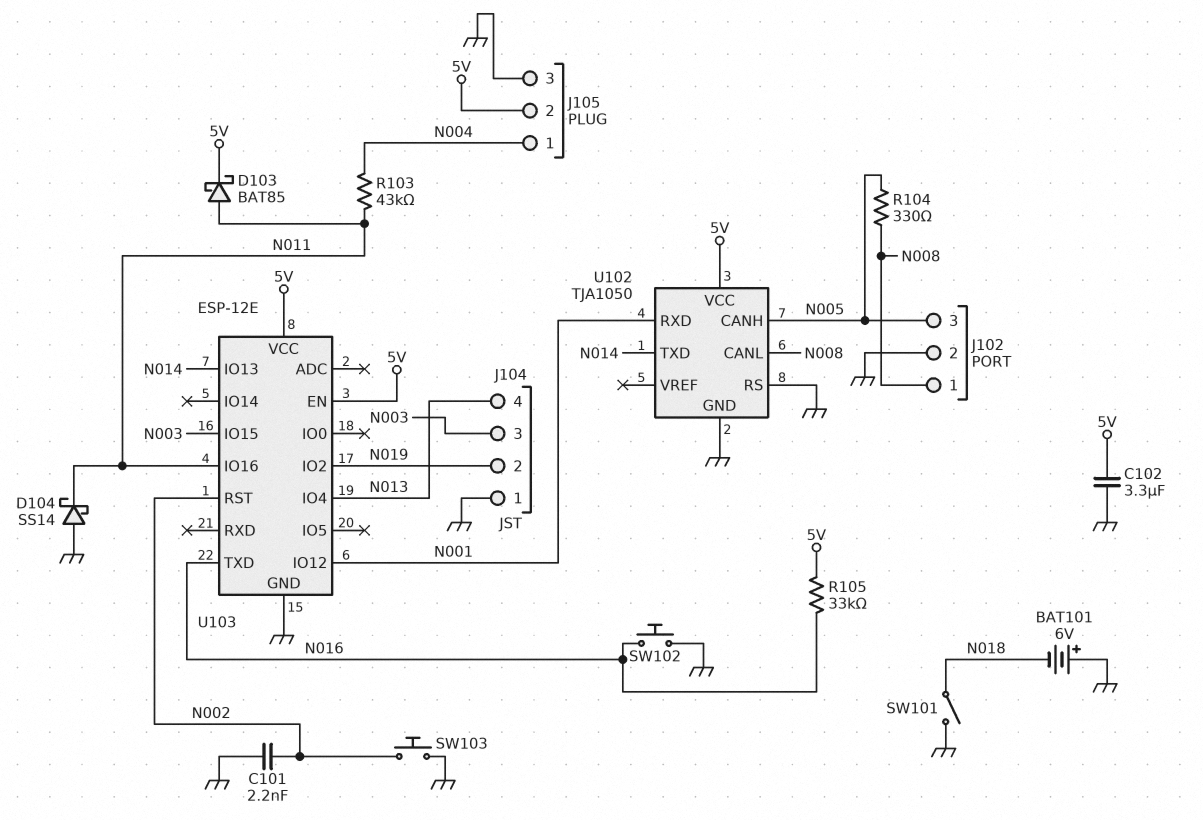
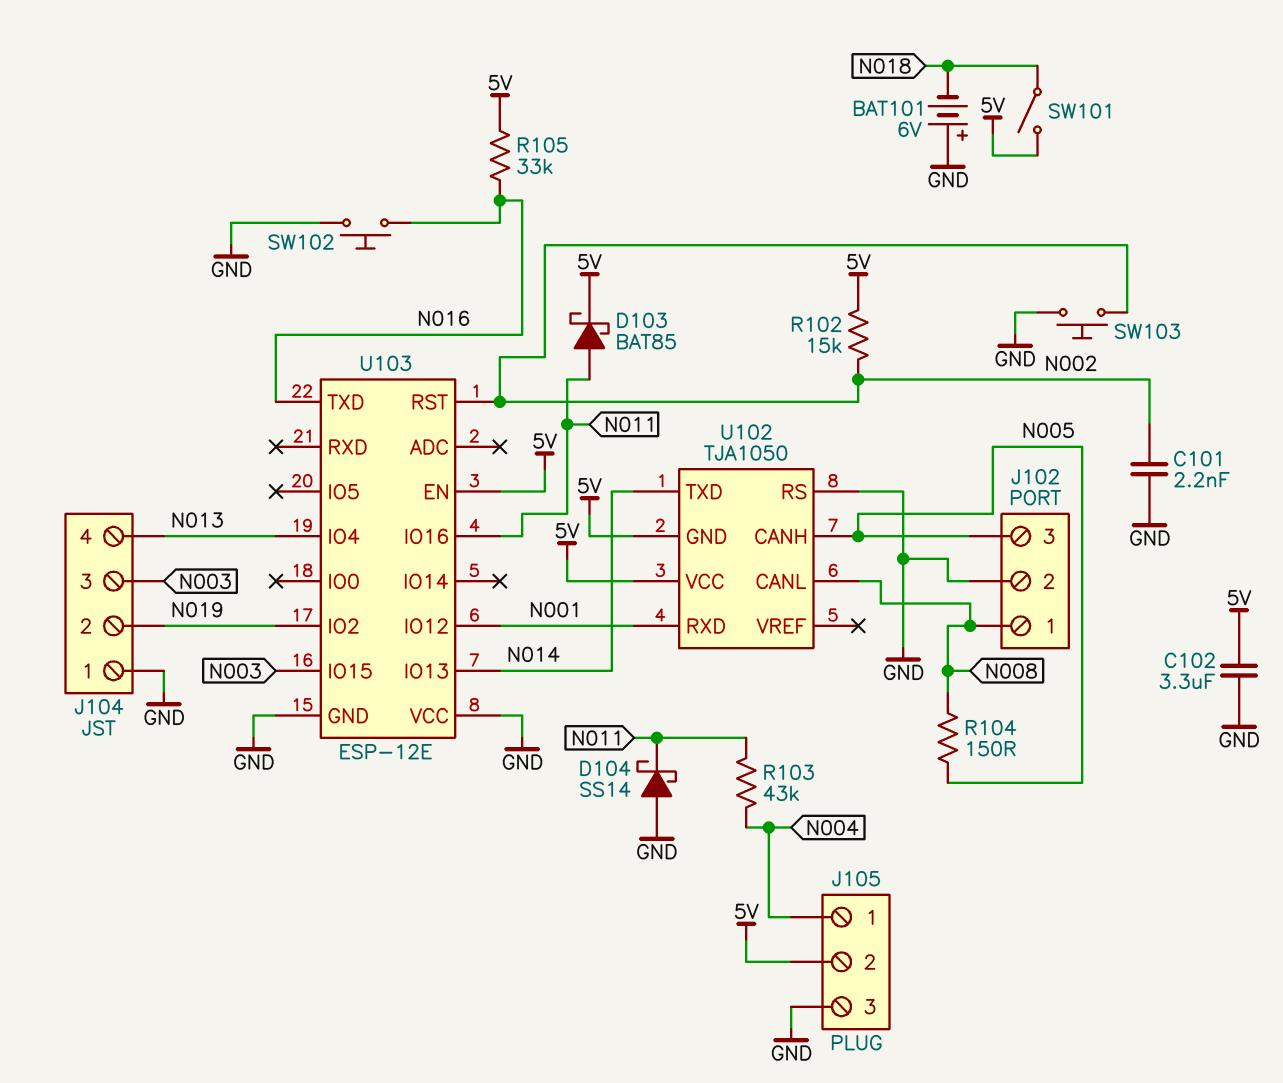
R102: none -> 15k (5V, N002)
R104: 330 (N005, N008) -> 150 (N005, N008)
SW101: switch (GND, N018) -> switch (5V, N018)
U102 pin GND: GND -> 5V
U103 pin VCC: 5V -> GND

